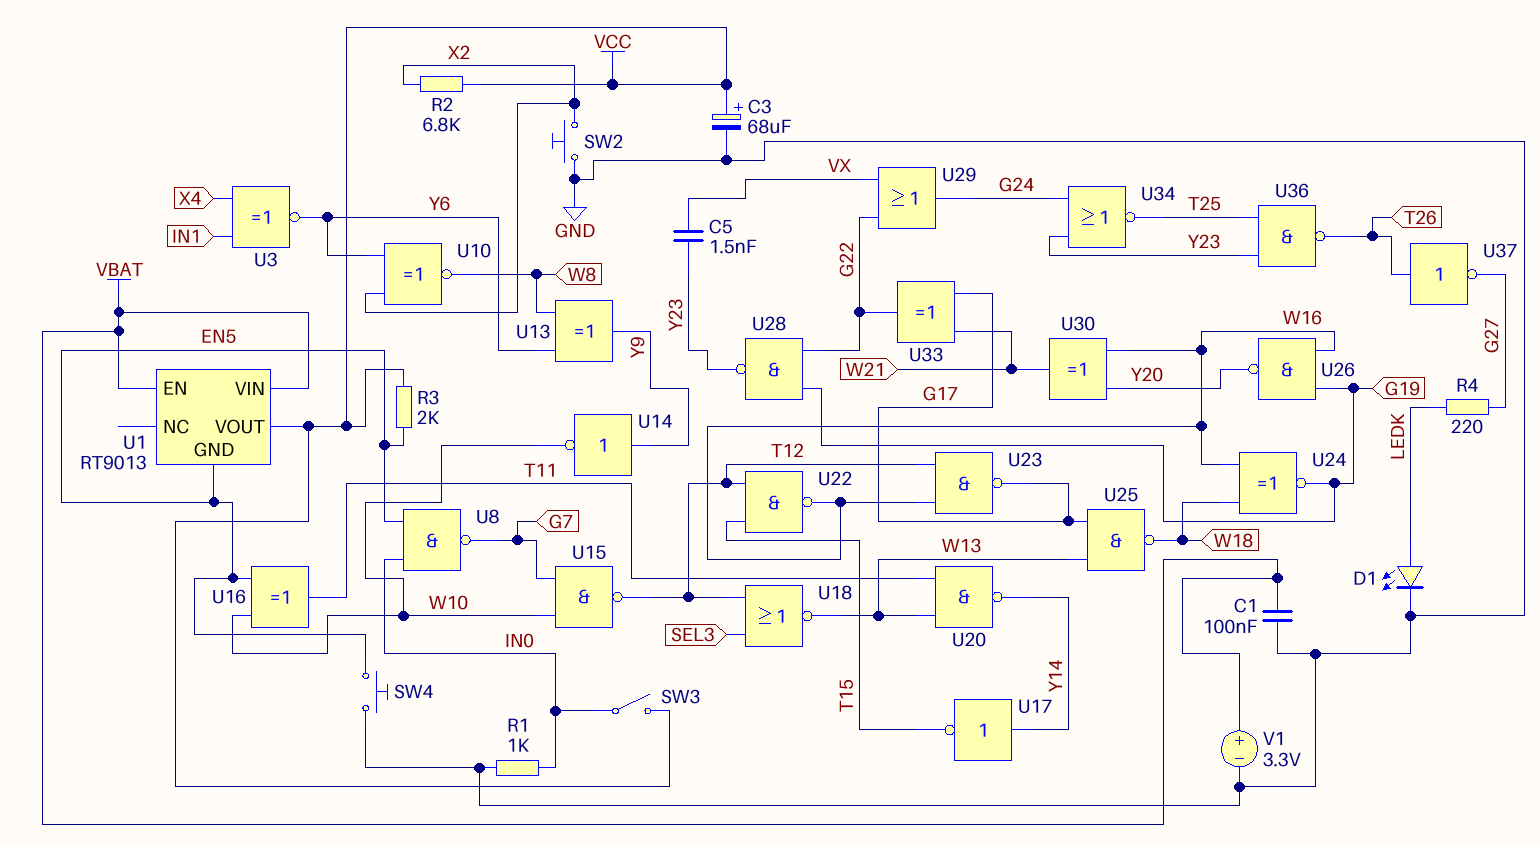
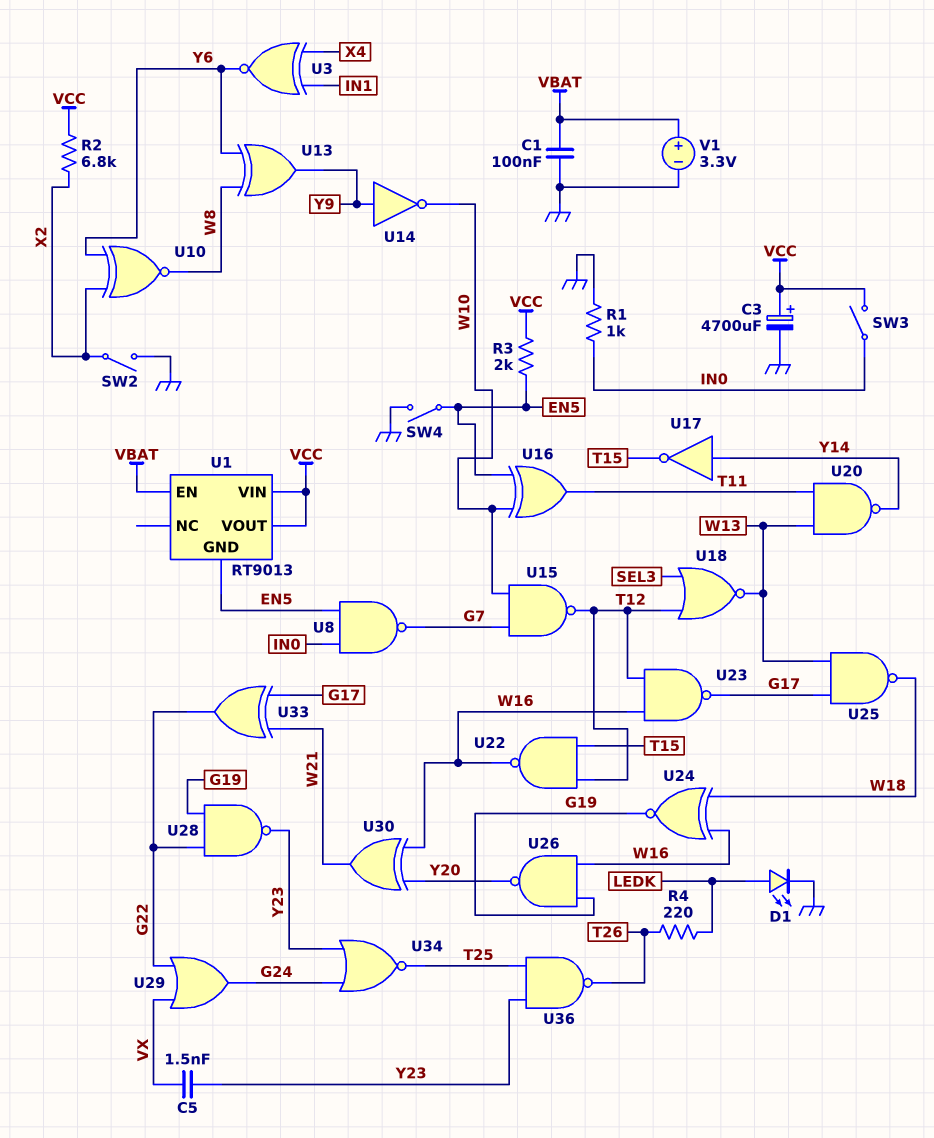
C3: 68uF (plus VCC, minus GND) -> 4700uF (plus VCC, minus GND)
R4: 220 (G27, LEDK) -> 220 (LEDK, T26)
SW2: button (GND, X2) -> switch (GND, X2)
SW4: button (EN5, GND) -> switch (EN5, GND)
U1 pin VIN: VBAT -> VCC
U37: NOT (in T26, out G27) -> none

